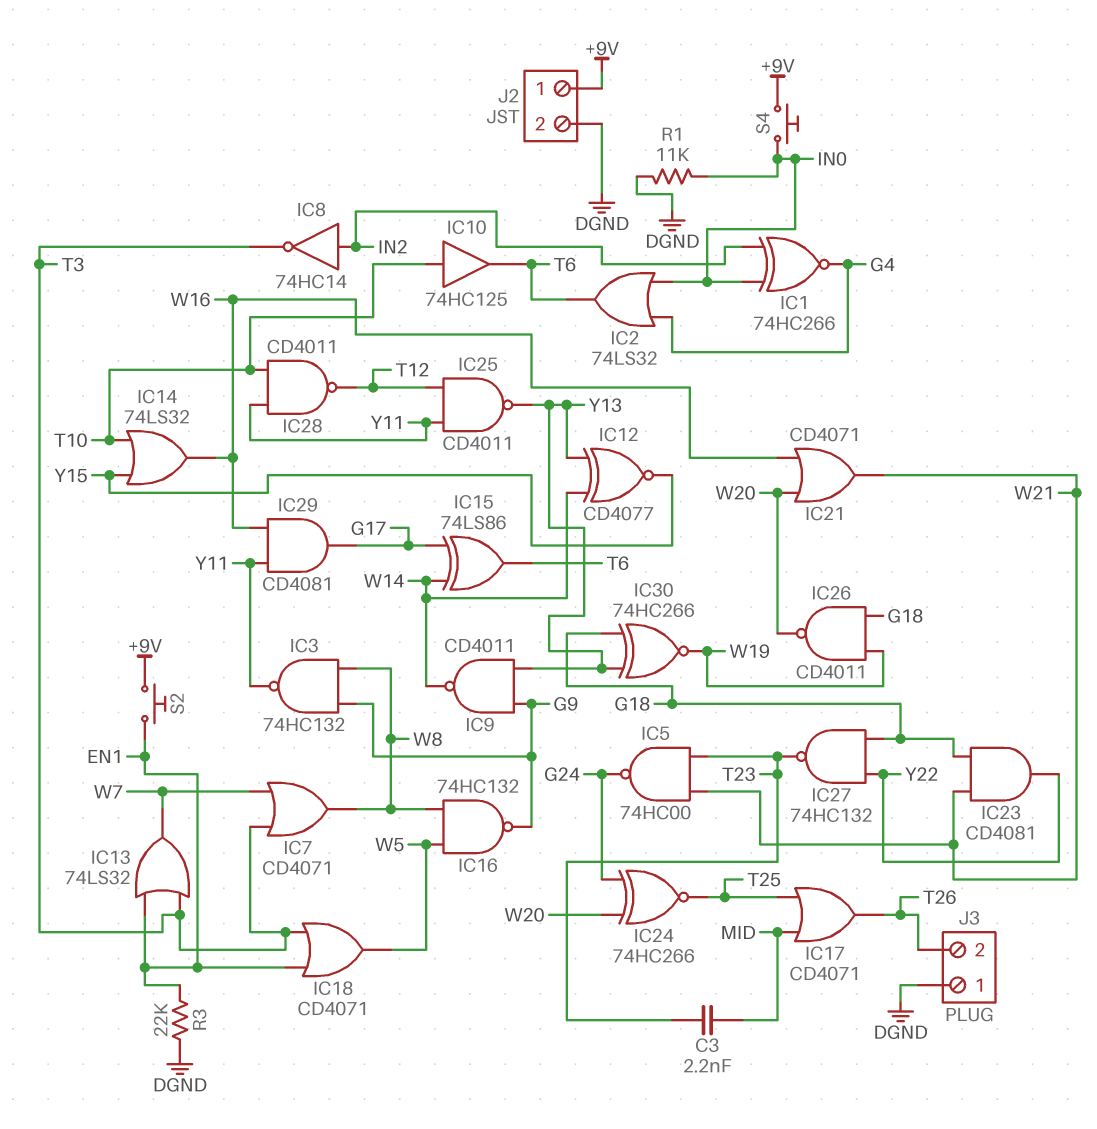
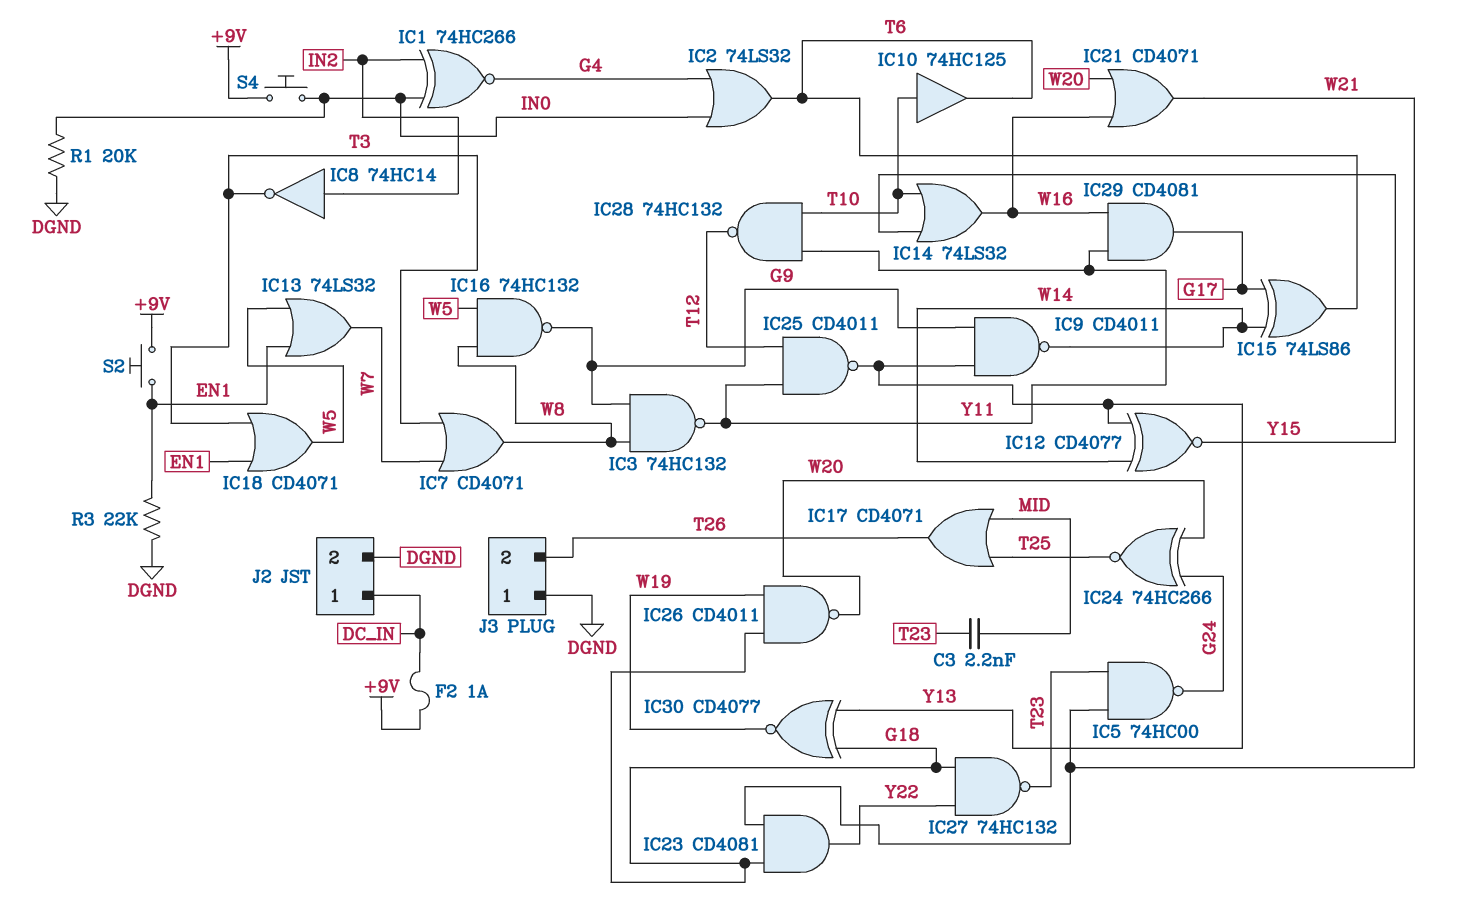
F2: none -> 1A (+9V, DC_IN)
IC13: OR 74LS32 (in EN1, in T3, out W7) -> OR 74LS32 (in EN1, in W5, out W7)
IC28: NAND CD4011 (in T10, in Y11, out T12) -> NAND 74HC132 (in T10, in Y11, out T12)
IC30: XNOR 74HC266 (in G18, in Y13, out W19) -> XNOR CD4077 (in G18, in Y13, out W19)
J2 pin 1: +9V -> DC_IN
R1: 11k (DGND, IN0) -> 20k (DGND, IN0)

